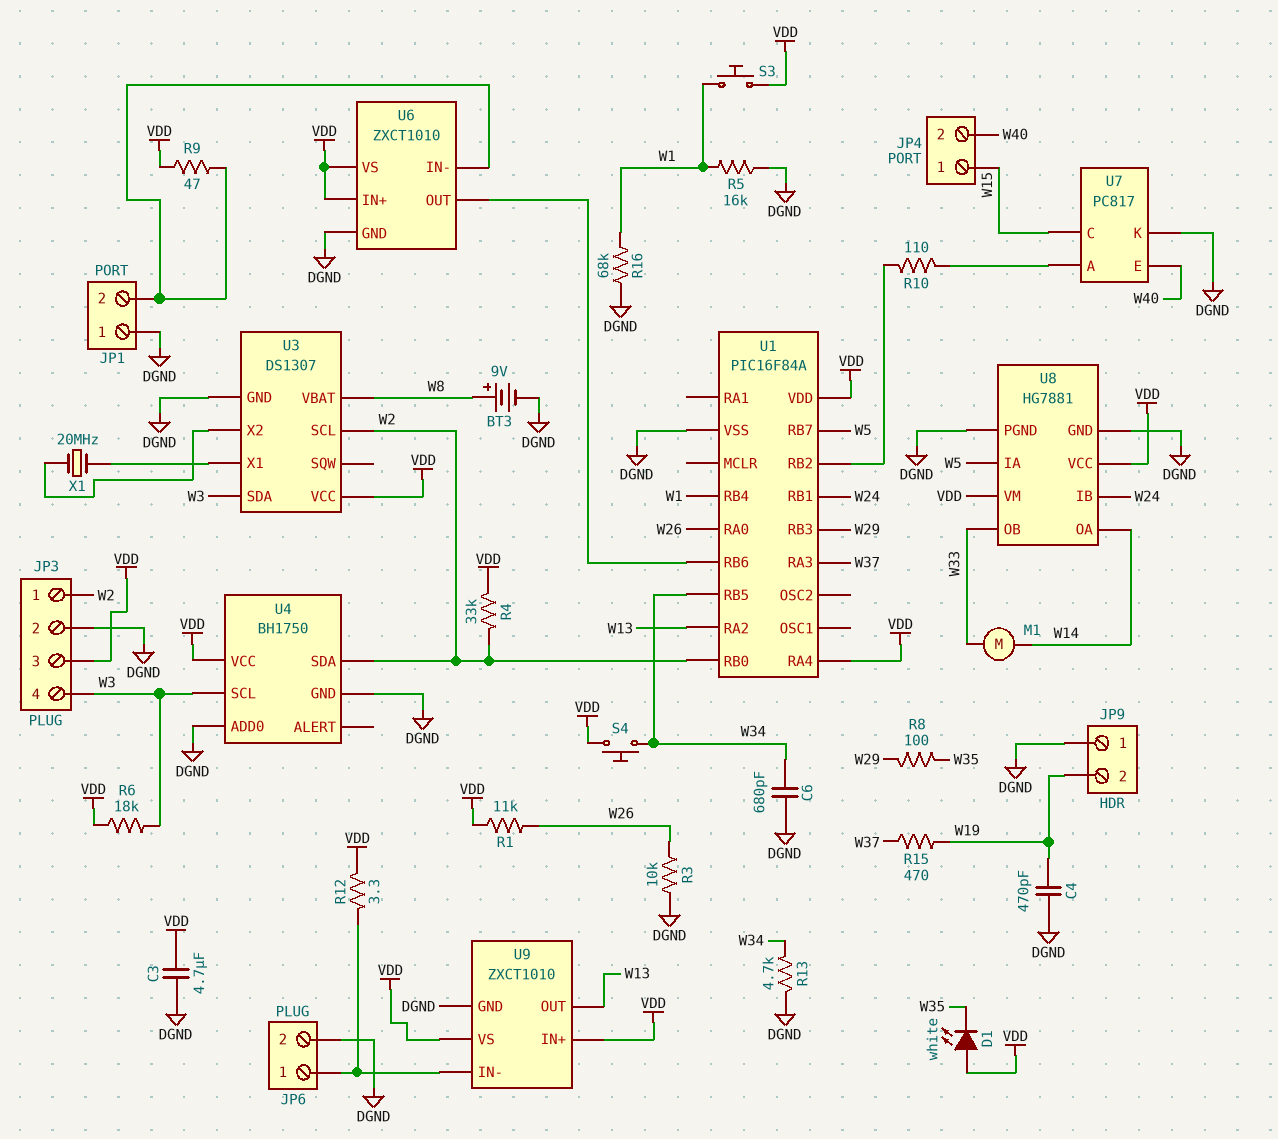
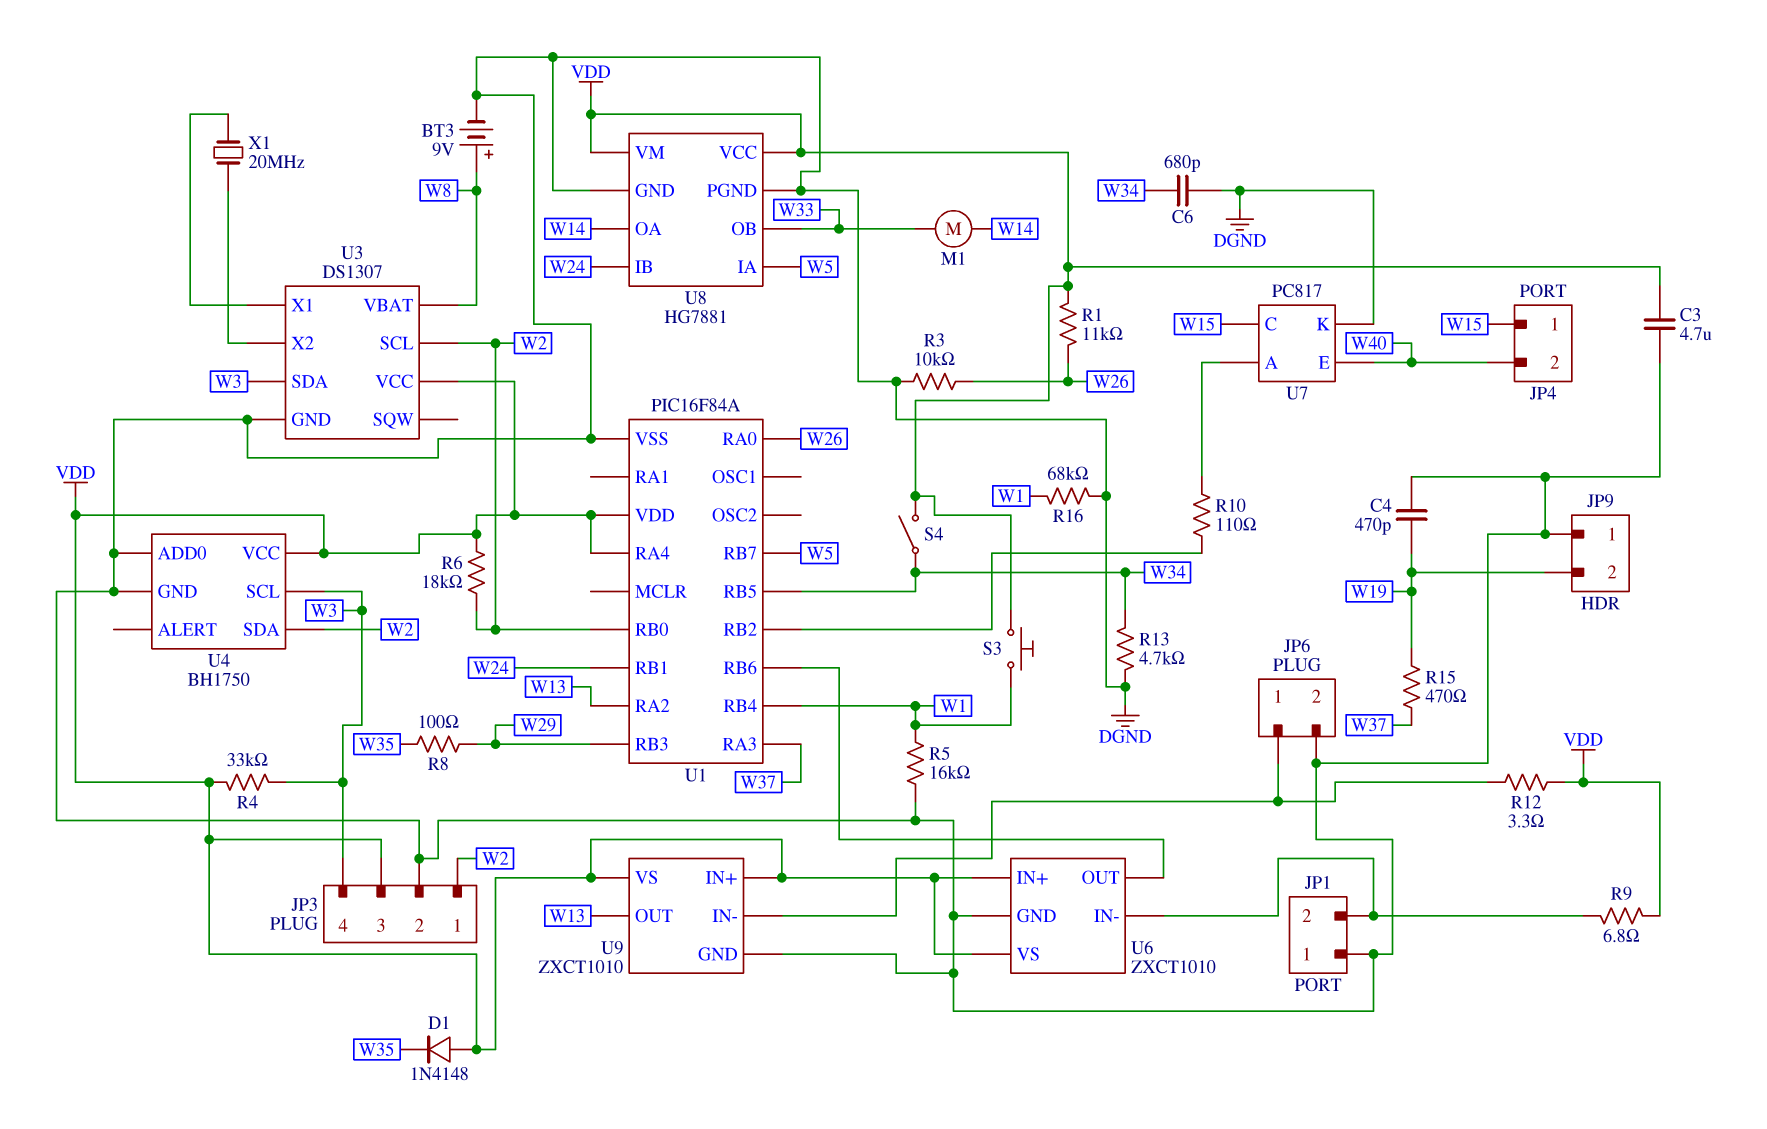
D1: LED white (A VDD, K W35) -> diode 1N4148 (A VDD, K W35)
R4: 33k (VDD, W2) -> 33k (VDD, W3)
R6: 18k (VDD, W3) -> 18k (VDD, W2)
R9: 47 (JP1/2, VDD) -> 6.8 (JP1/2, VDD)
S4: button (VDD, W34) -> switch (VDD, W34)

